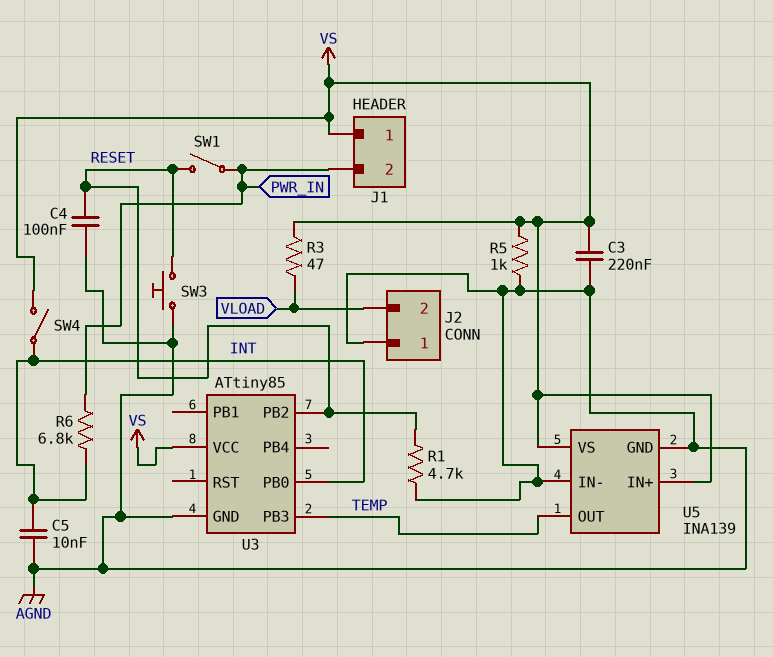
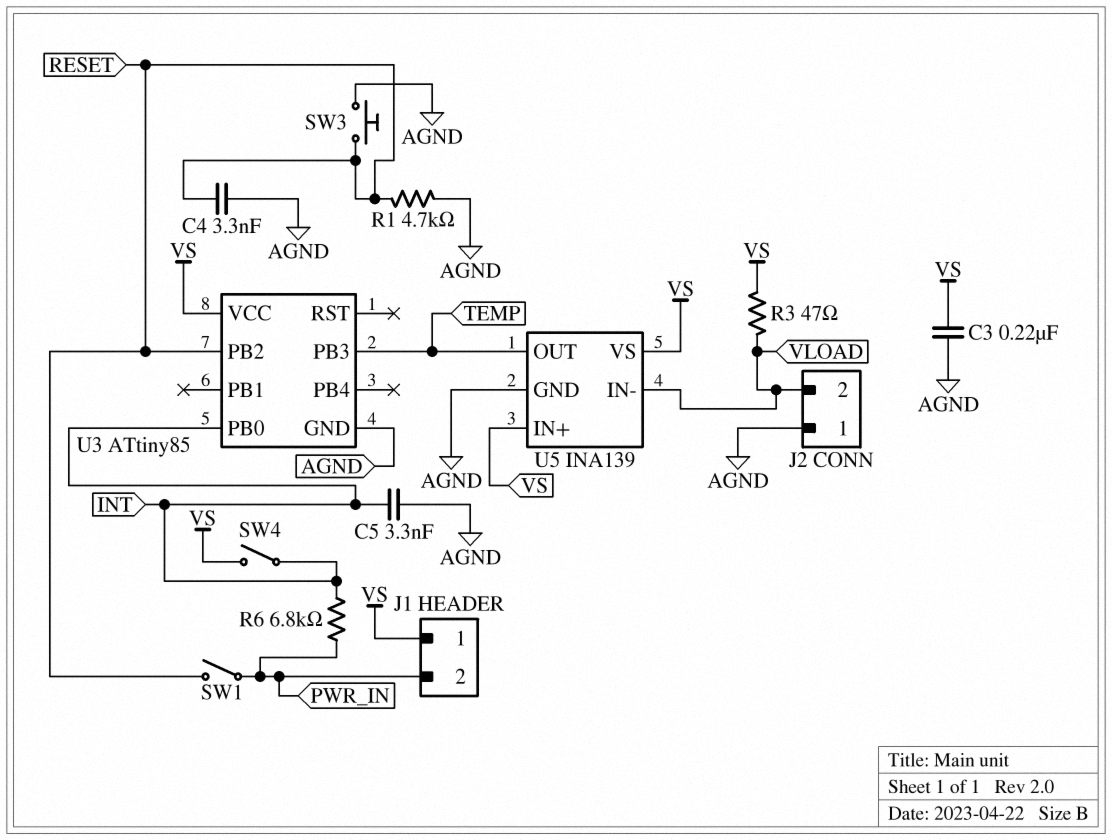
C4: 100nF (AGND, RESET) -> 3.3nF (AGND, RESET)
C5: 10nF (AGND, INT) -> 3.3nF (AGND, INT)
R5: 1k (AGND, VS) -> none
U5 pin IN-: AGND -> VLOAD

